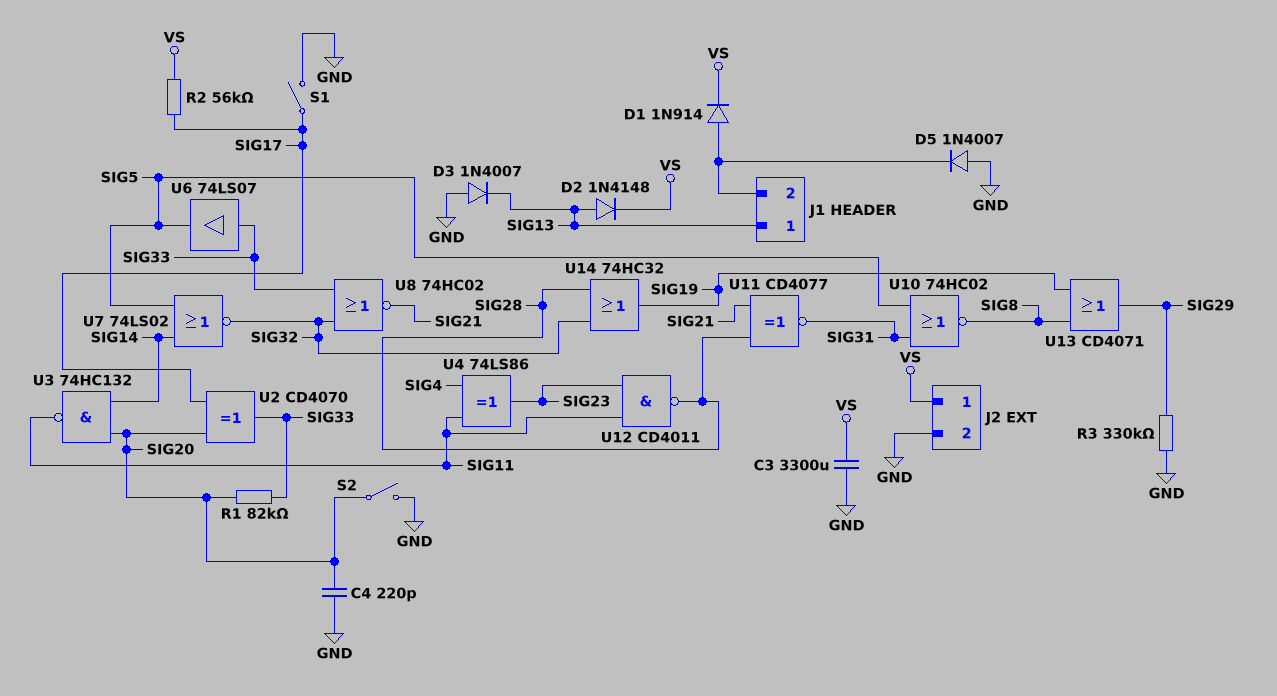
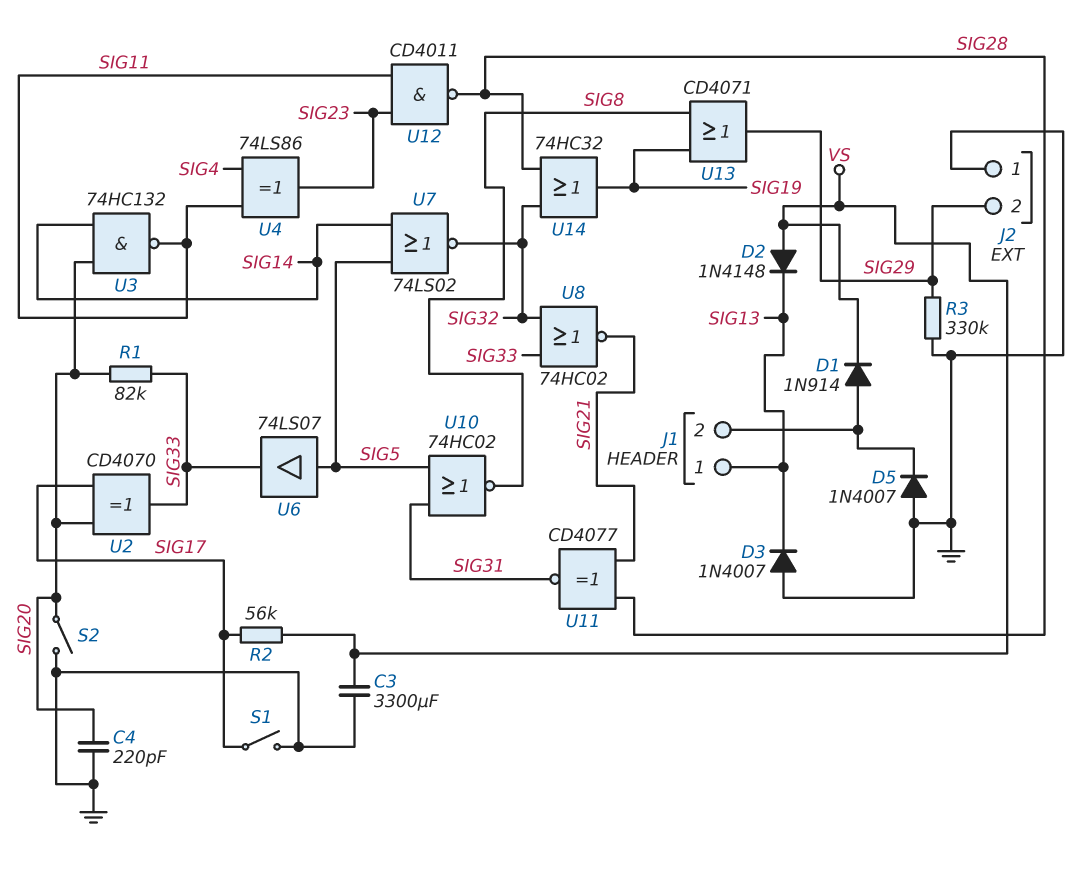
D2: diode 1N4148 (A SIG13, K VS) -> diode 1N4148 (A VS, K SIG13)
J2 pin 1: VS -> GND
J2 pin 2: GND -> SIG29
U6: buffer 74LS07 (in SIG33, out SIG5) -> buffer 74LS07 (in SIG5, out SIG33)

